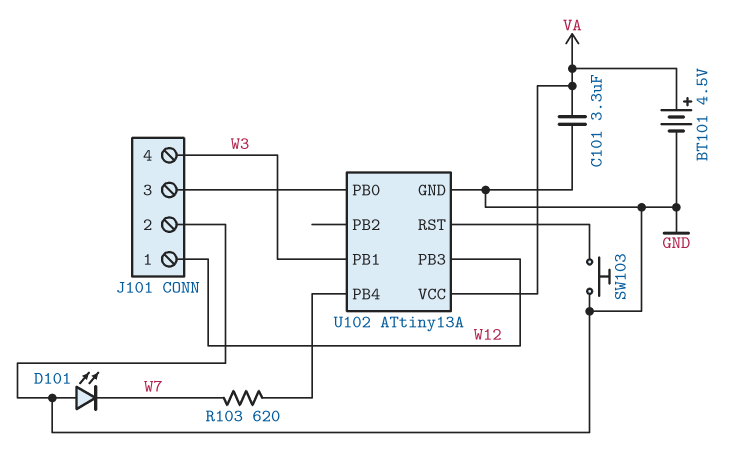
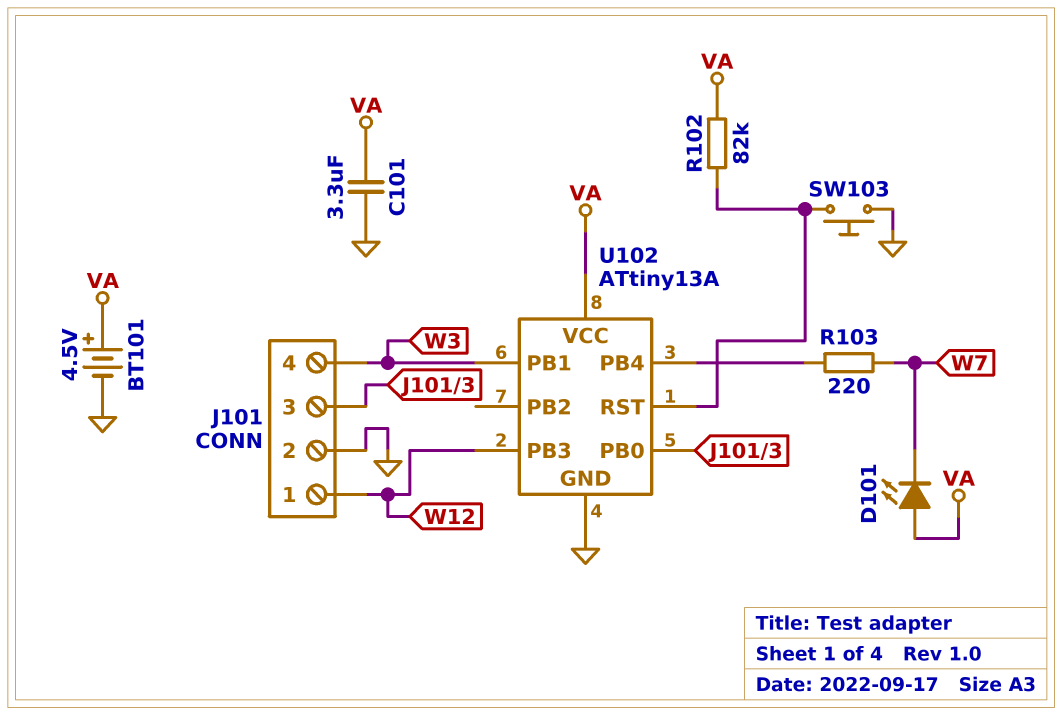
D101: LED (A GND, K W7) -> LED (A VA, K W7)
R102: none -> 82k (U102/RST, VA)
R103: 620 (U102/PB4, W7) -> 220 (U102/PB4, W7)

